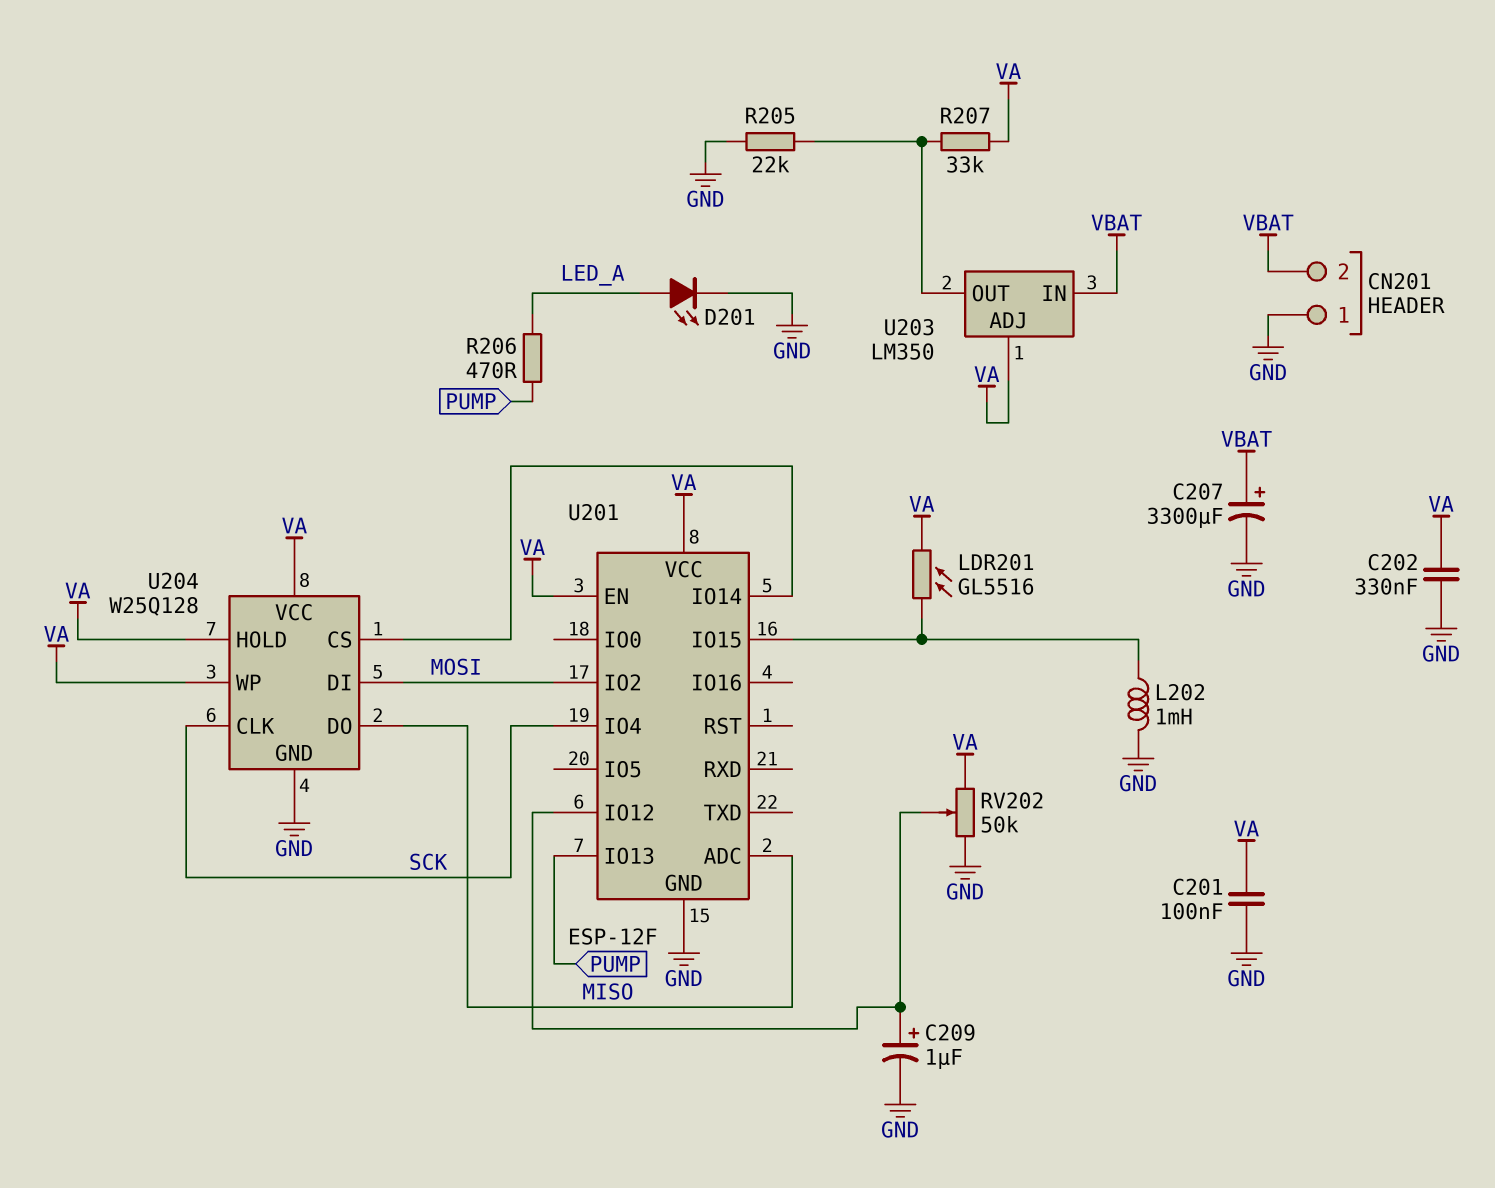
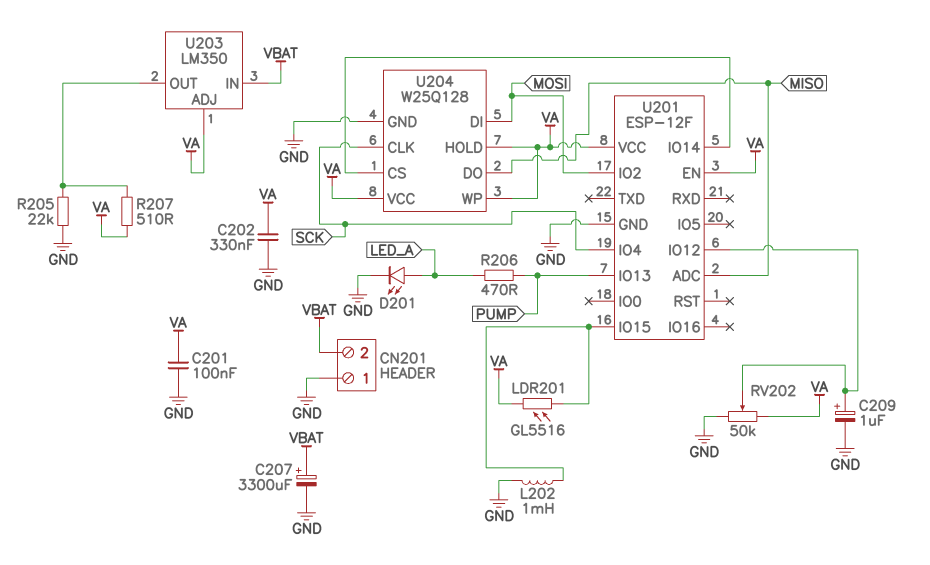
R207: 33k (U203/OUT, VA) -> 510 (U203/OUT, VA)

